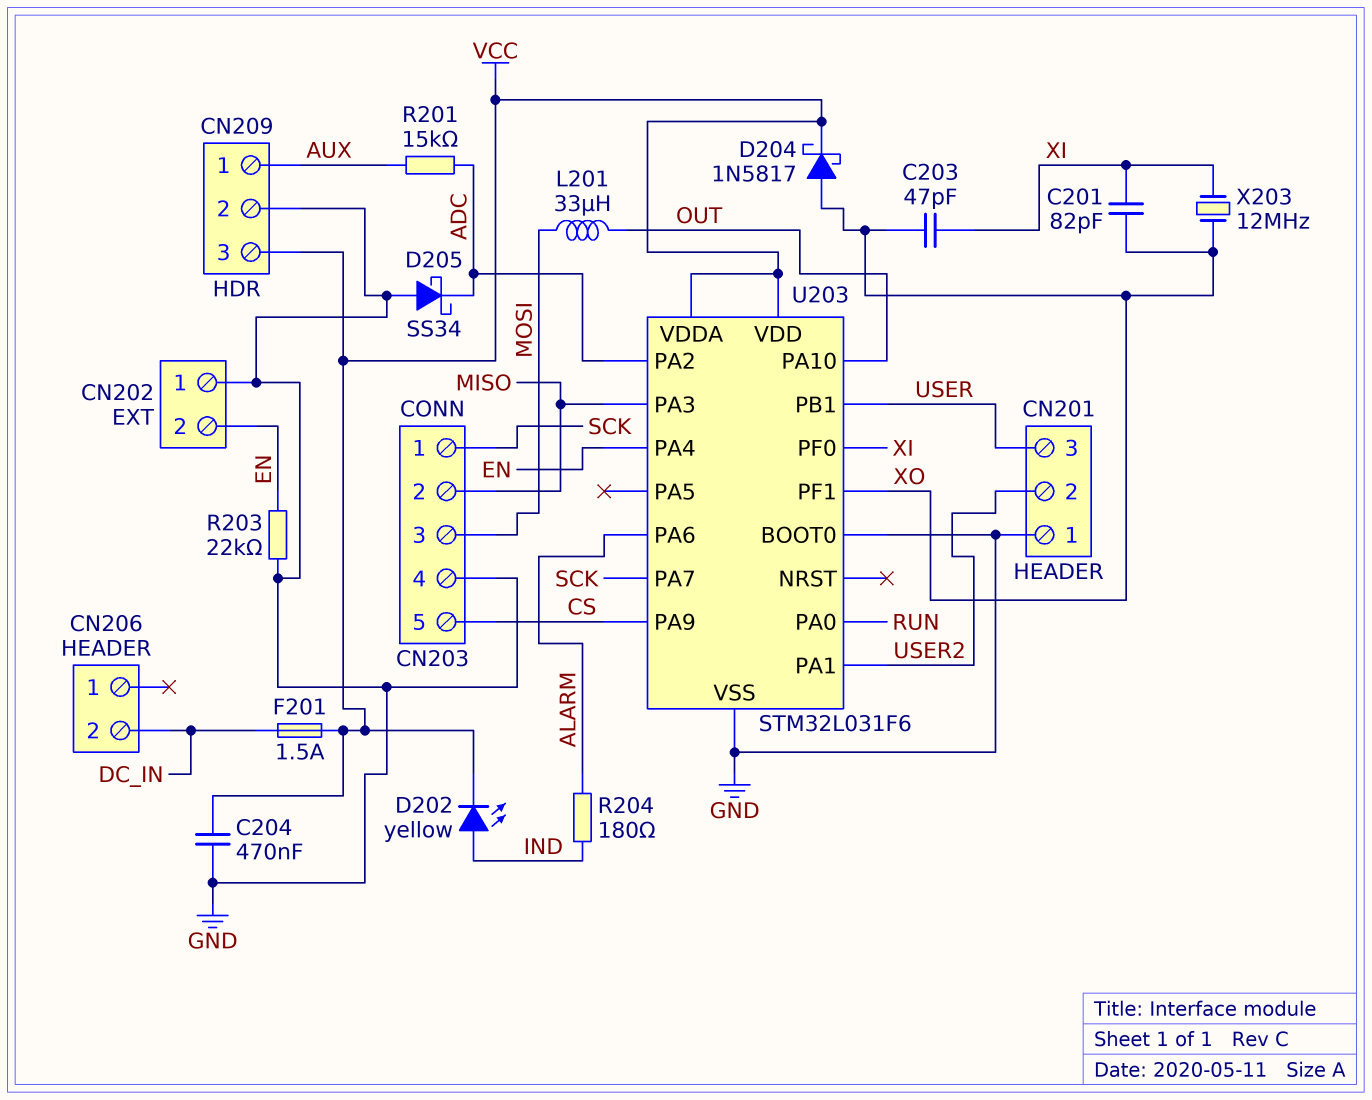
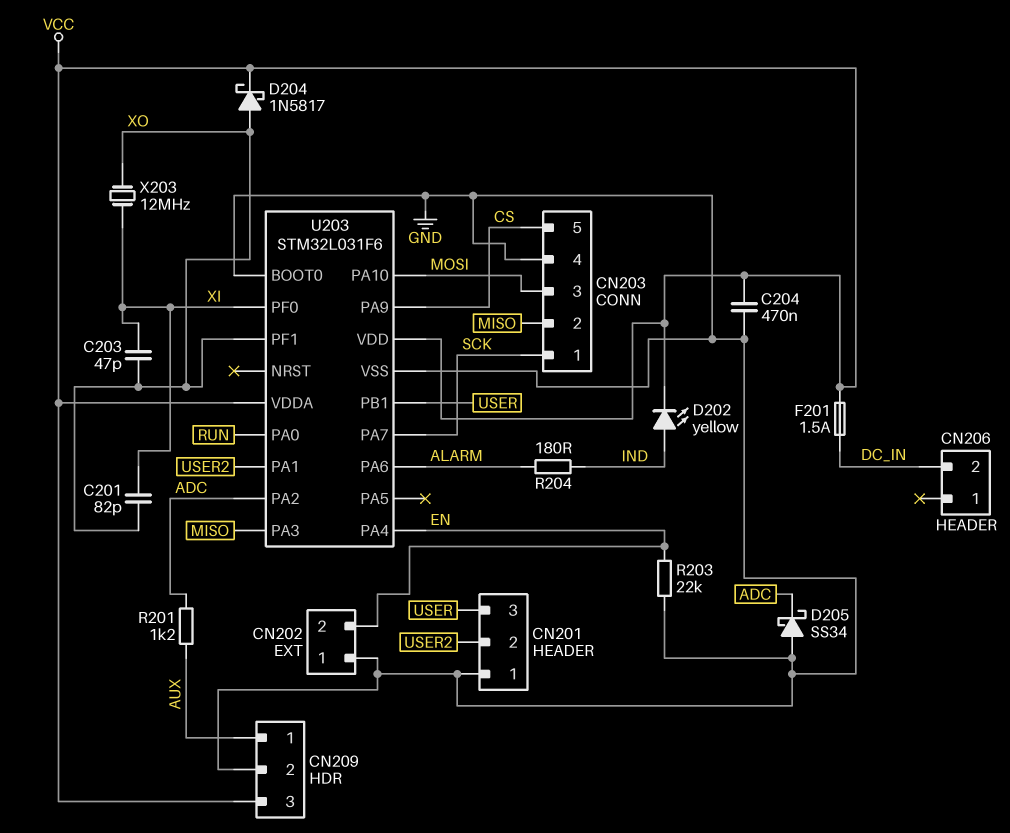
L201: 33uH (MOSI, OUT) -> none
R201: 15k (ADC, AUX) -> 1.2k (ADC, AUX)
U203 pin PA10: OUT -> MOSI

